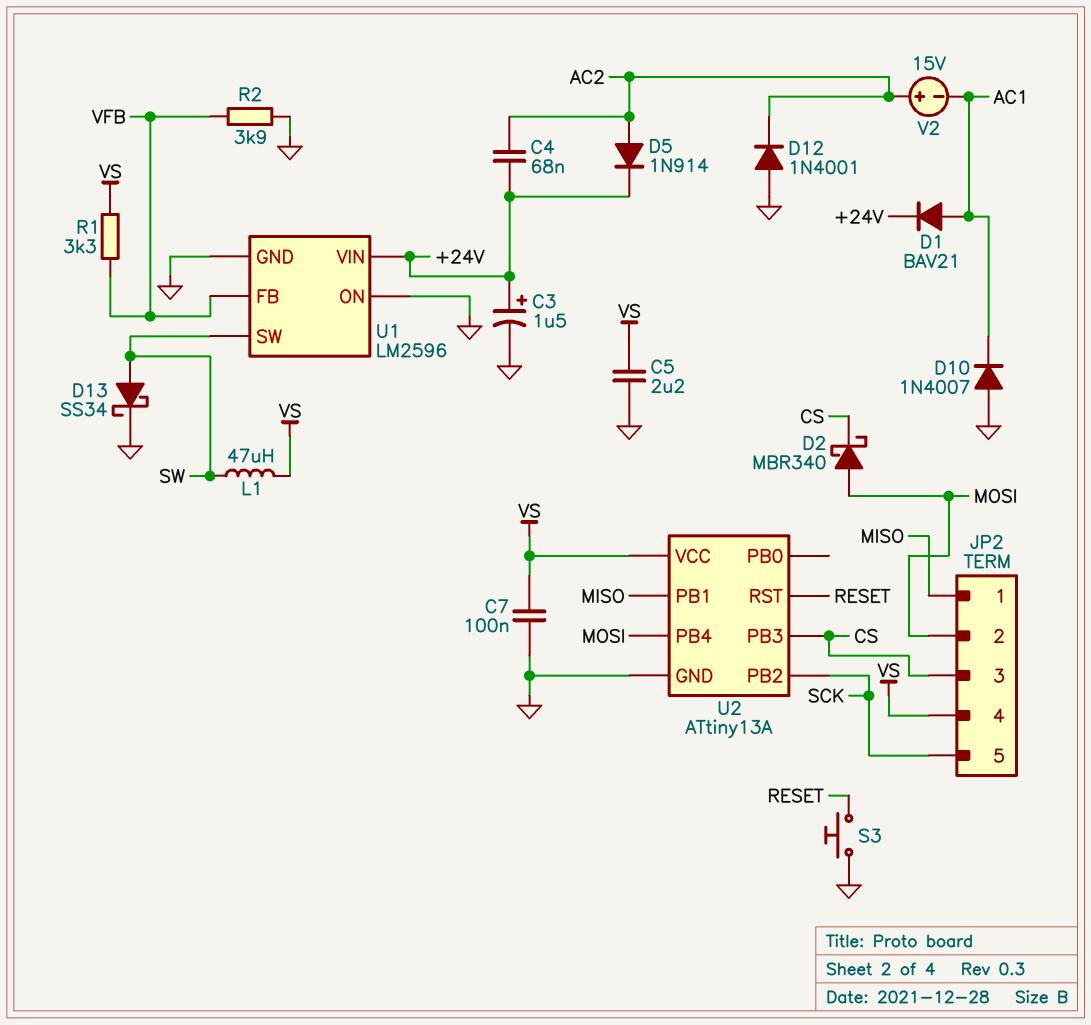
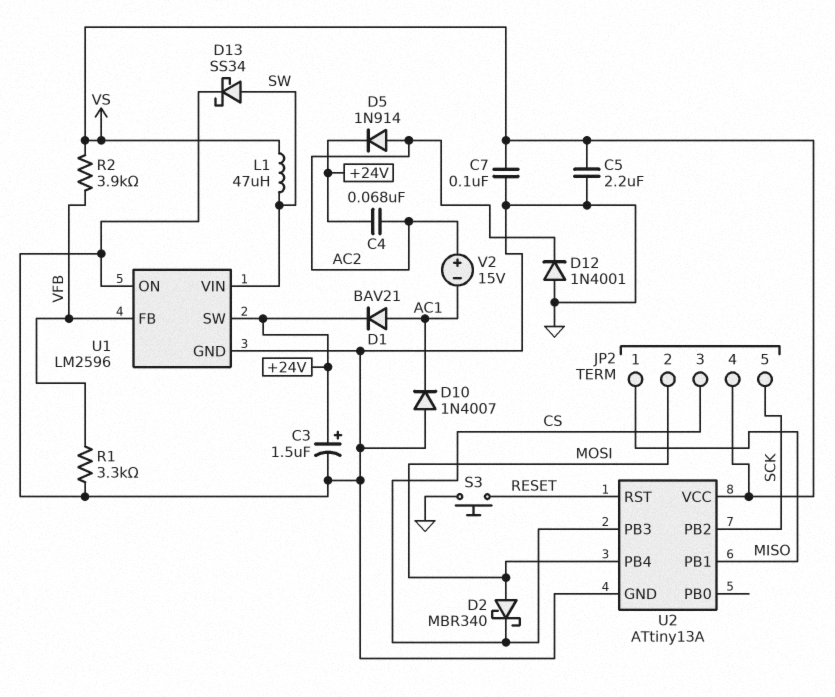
R1: 3.3k (VFB, VS) -> 3.3k (GND, VFB)
R2: 3.9k (GND, VFB) -> 3.9k (VFB, VS)
U1 pin SW: SW -> +24V
U1 pin VIN: +24V -> SW

